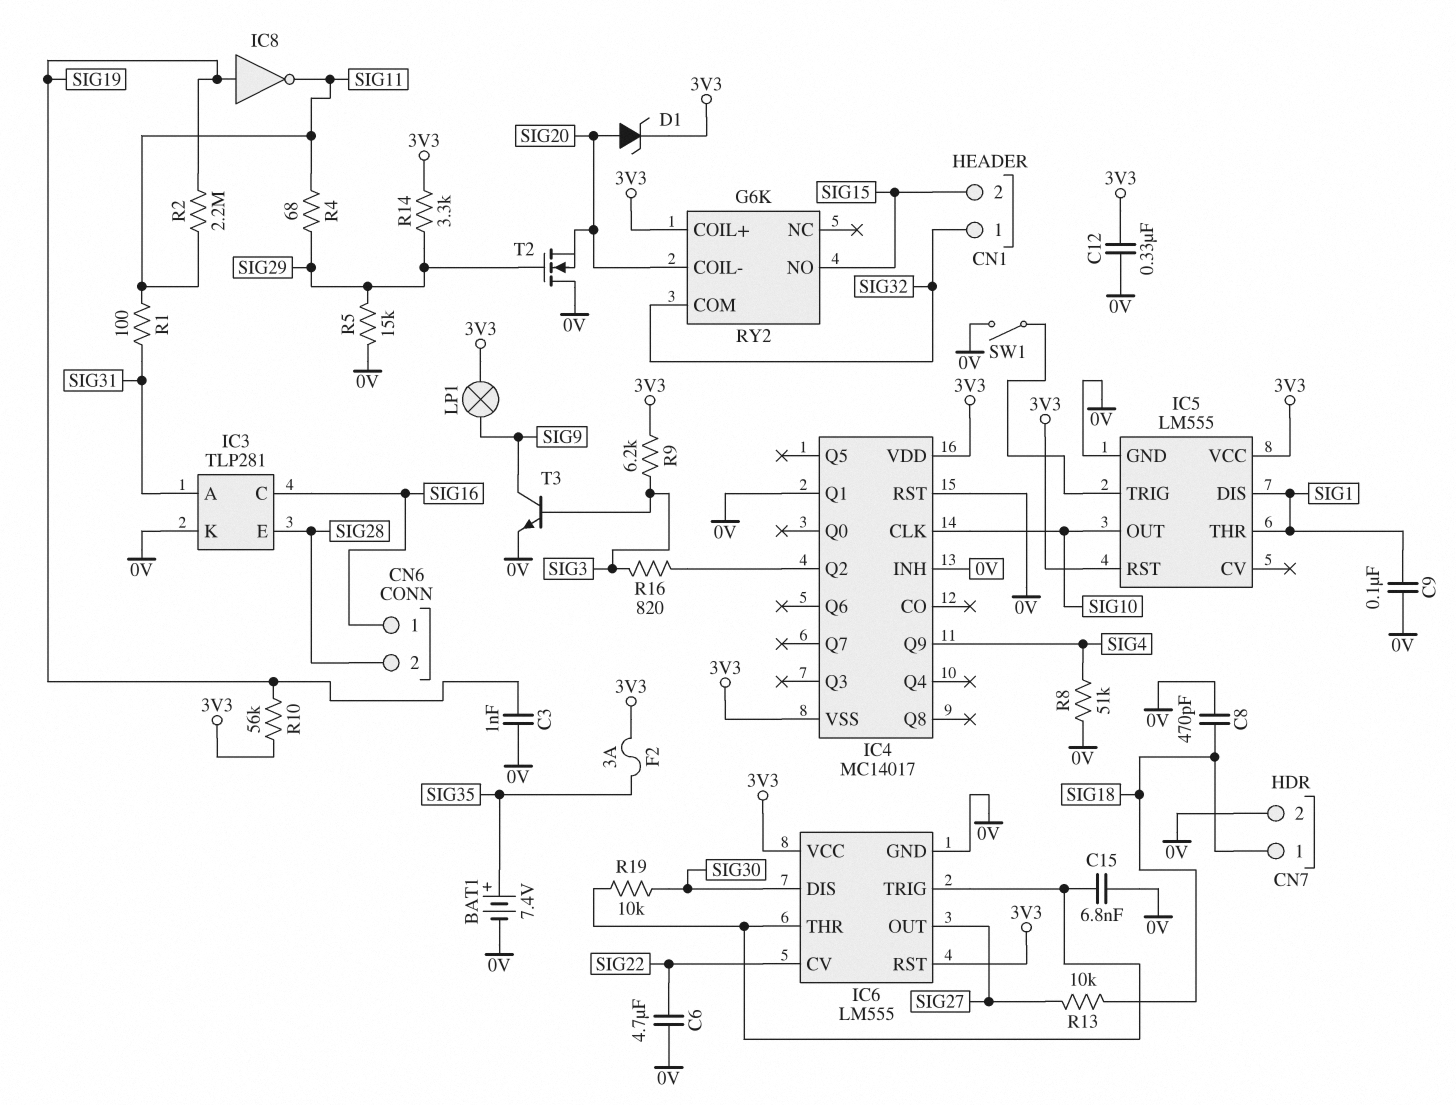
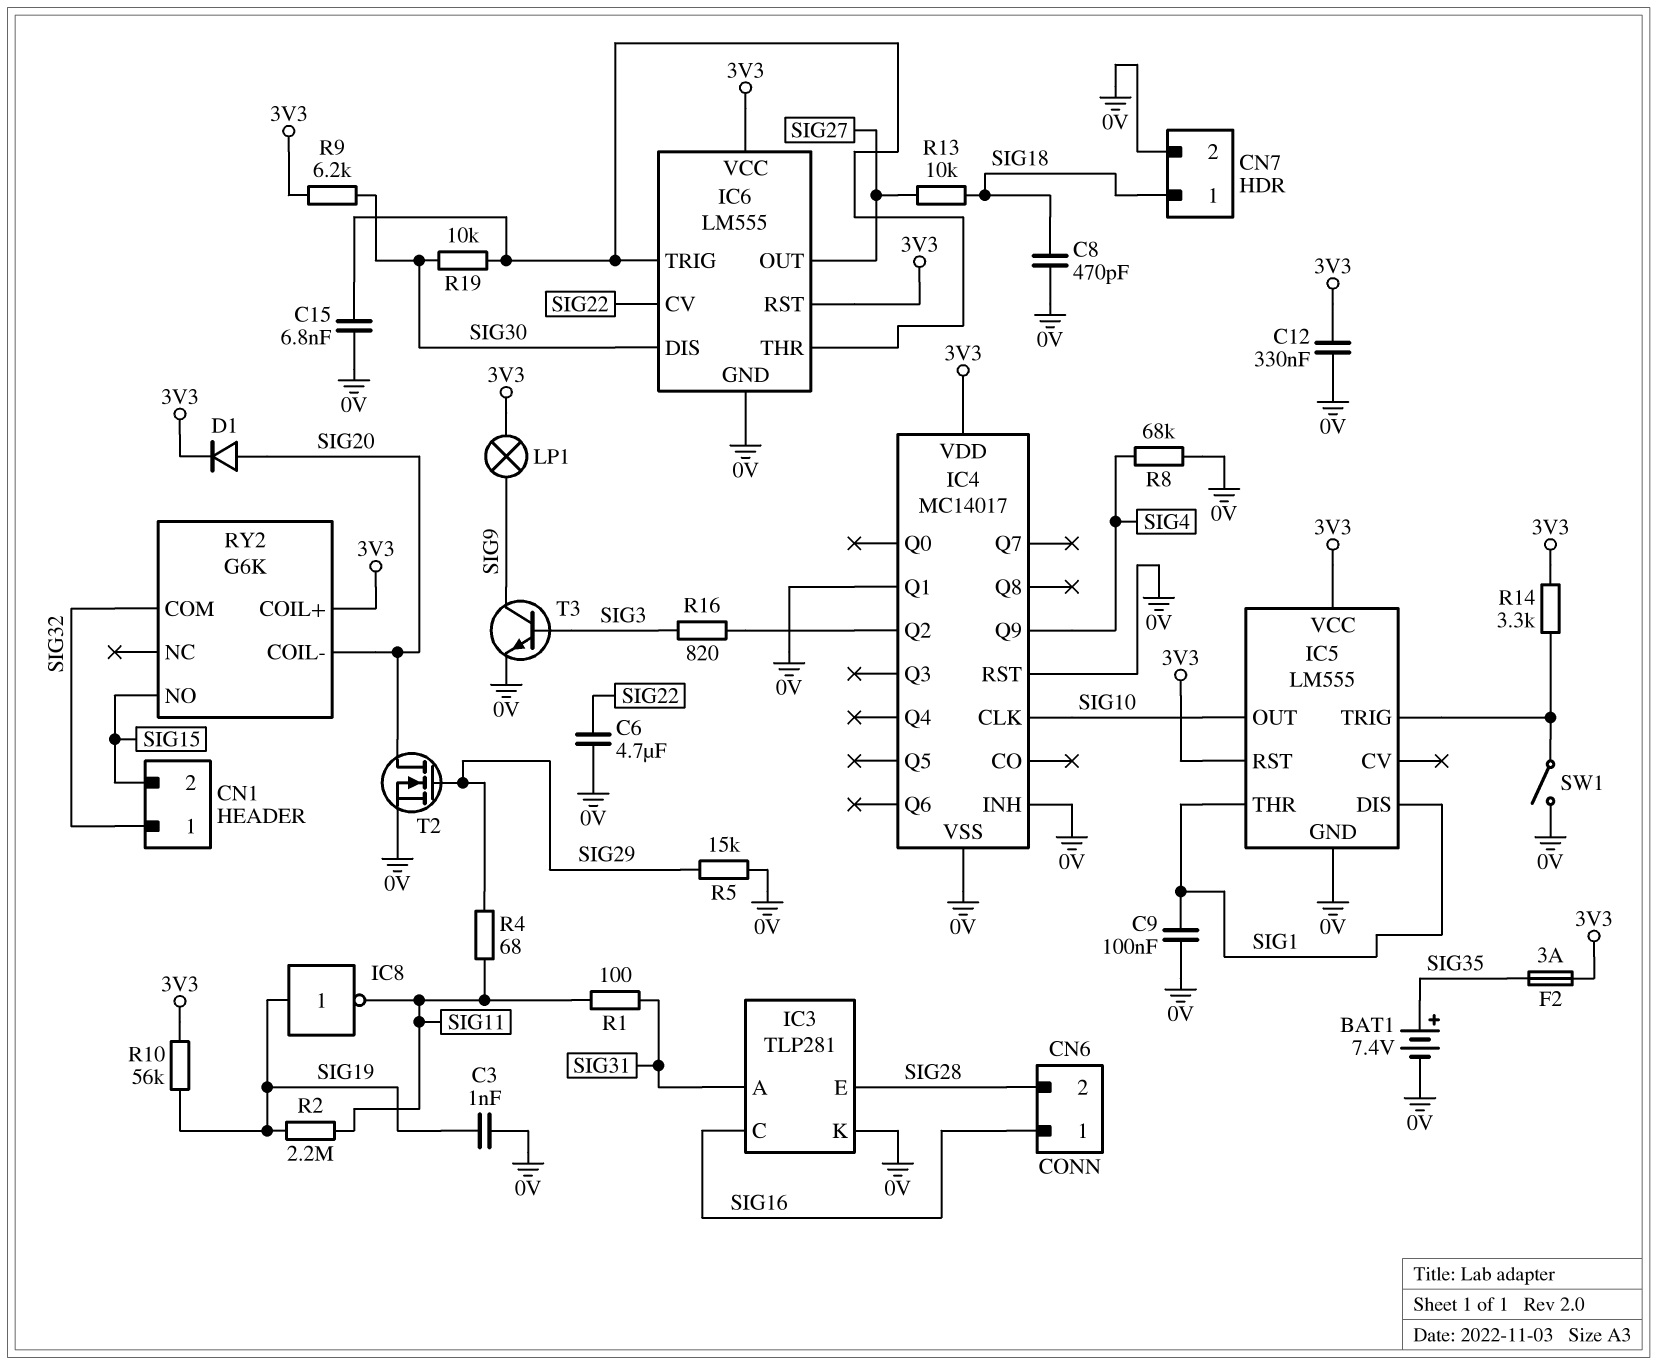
D1: zener (A SIG20, K 3V3) -> diode (A SIG20, K 3V3)
IC4 pin VSS: 3V3 -> 0V
R8: 51k (0V, SIG4) -> 68k (0V, SIG4)
R9: 6.2k (3V3, SIG3) -> 6.2k (3V3, SIG30)
R14: 3.3k (3V3, SIG29) -> 3.3k (3V3, IC5/TRIG)
T2: NMOS (G SIG29, D 0V, S SIG20) -> NMOS (G SIG29, D SIG20, S 0V)

